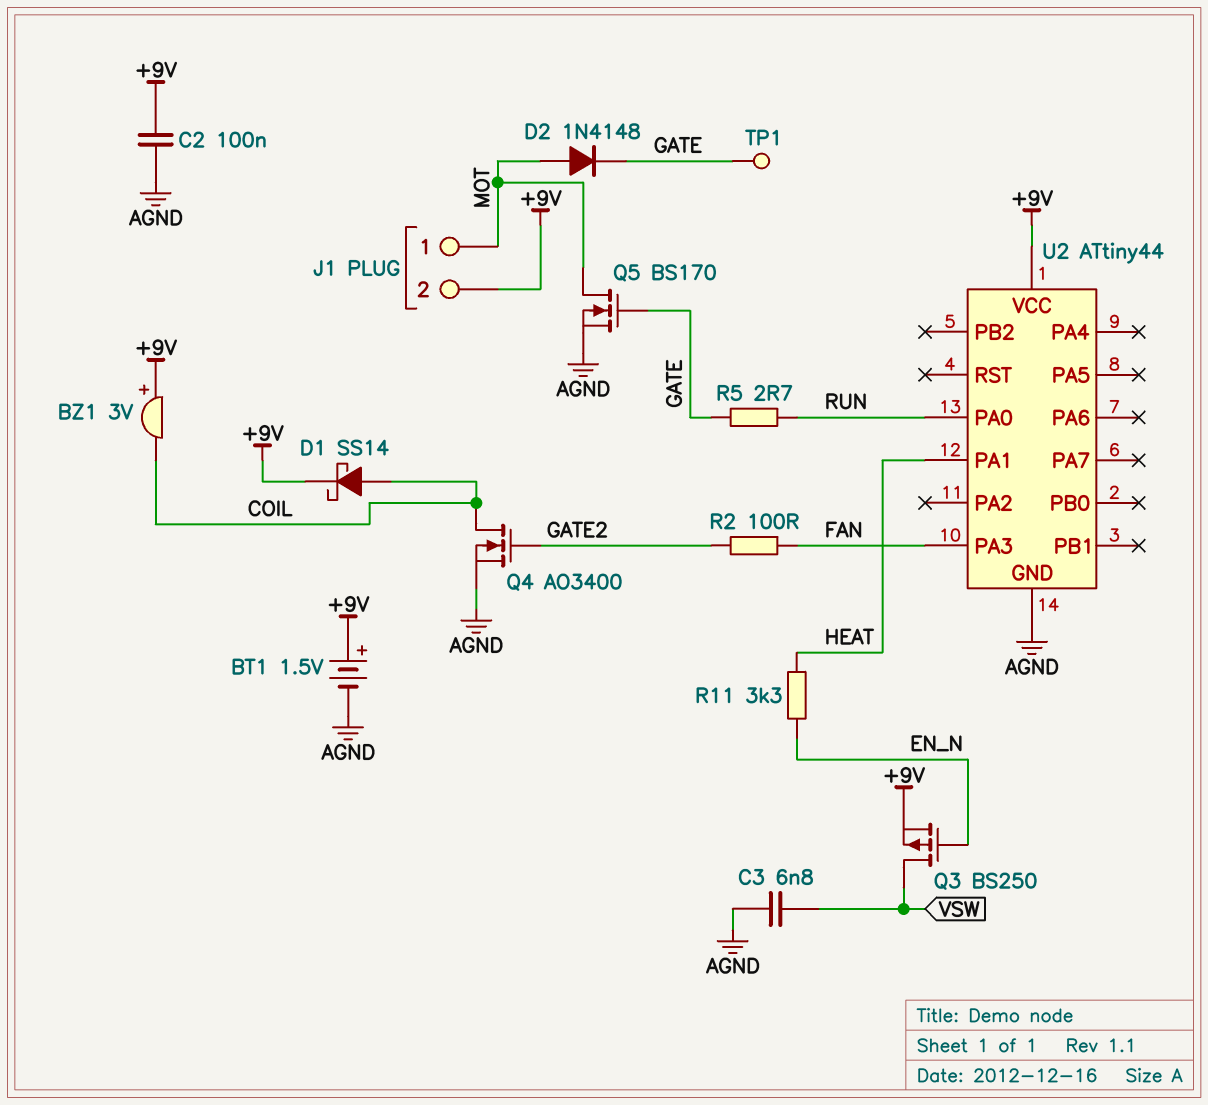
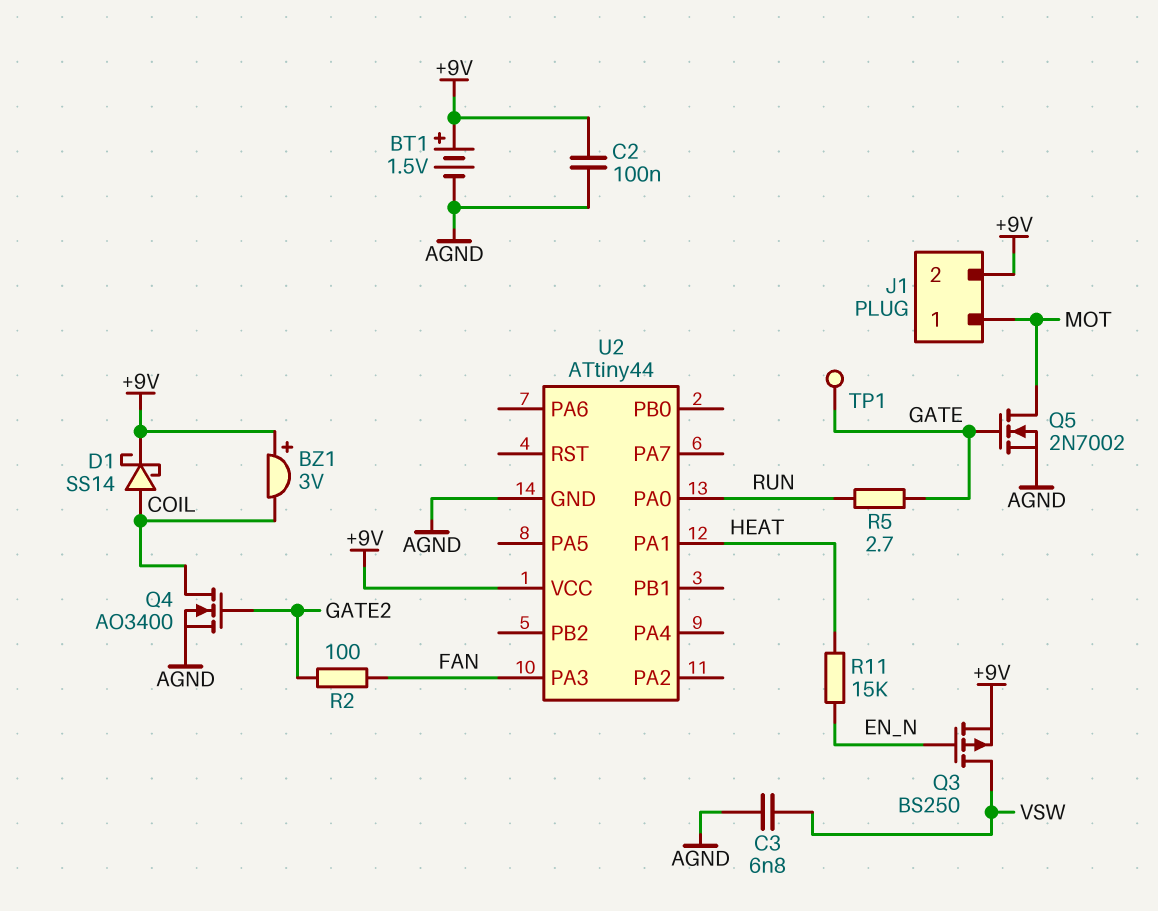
D2: diode 1N4148 (A MOT, K GATE) -> none
Q5: NMOS BS170 (G GATE, D MOT, S AGND) -> NMOS 2N7002 (G GATE, D MOT, S AGND)
R11: 3.3k (EN_N, HEAT) -> 15k (EN_N, HEAT)

